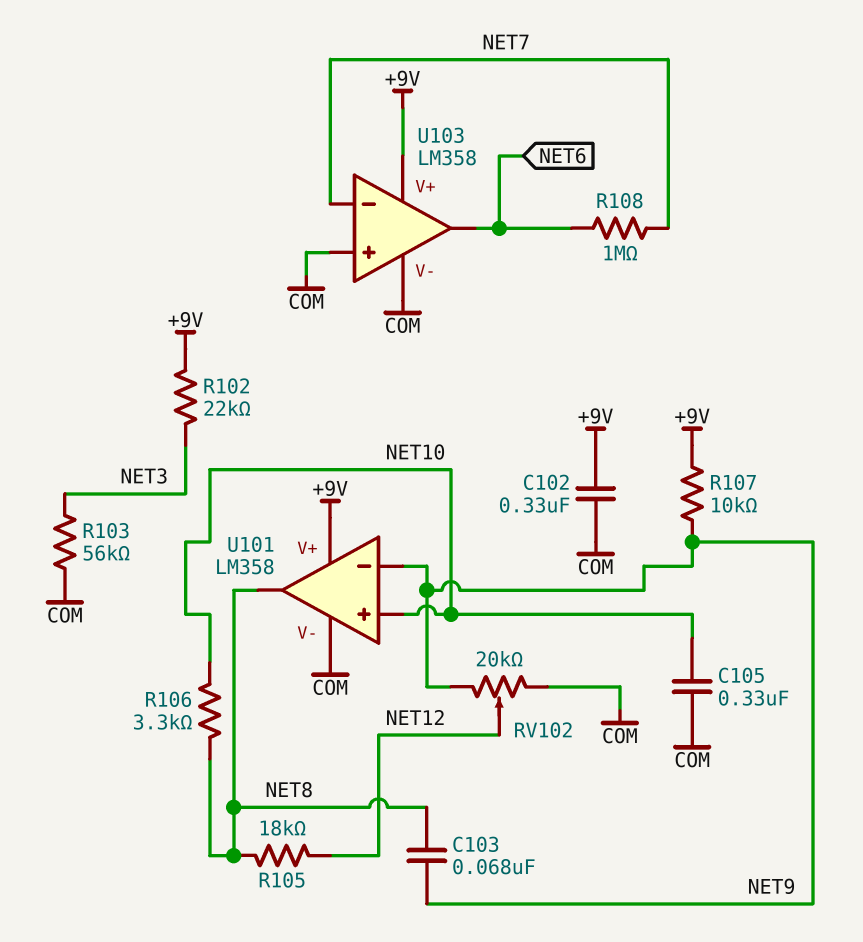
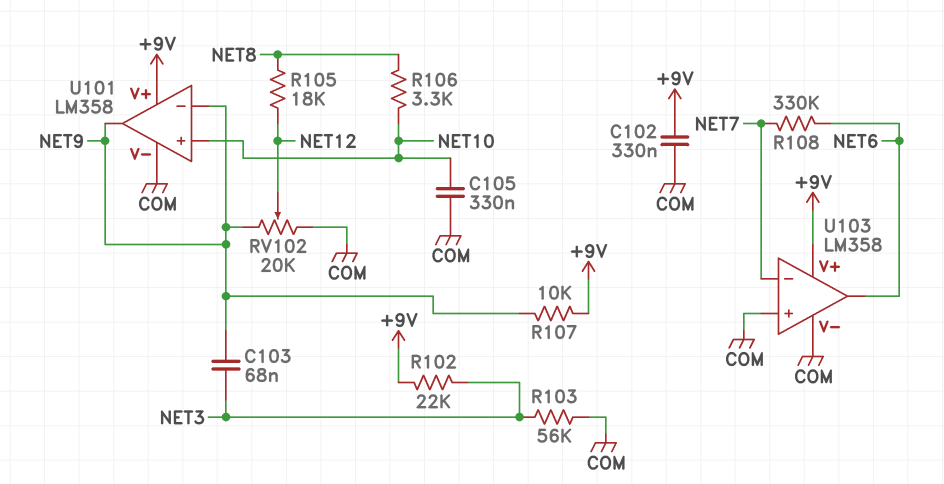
C103: 68nF (NET8, NET9) -> 68nF (NET3, NET9)
R108: 1M (NET6, NET7) -> 330k (NET6, NET7)
U101 pin out: NET8 -> NET9

